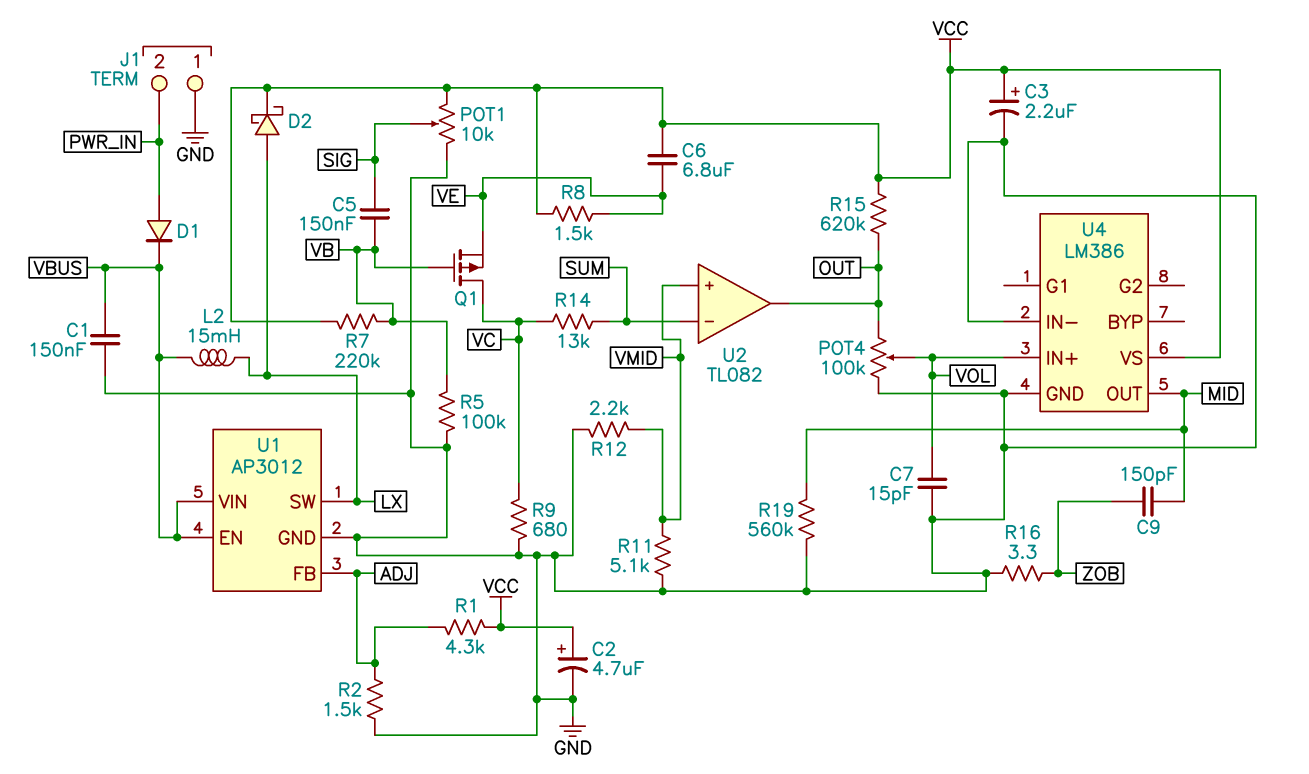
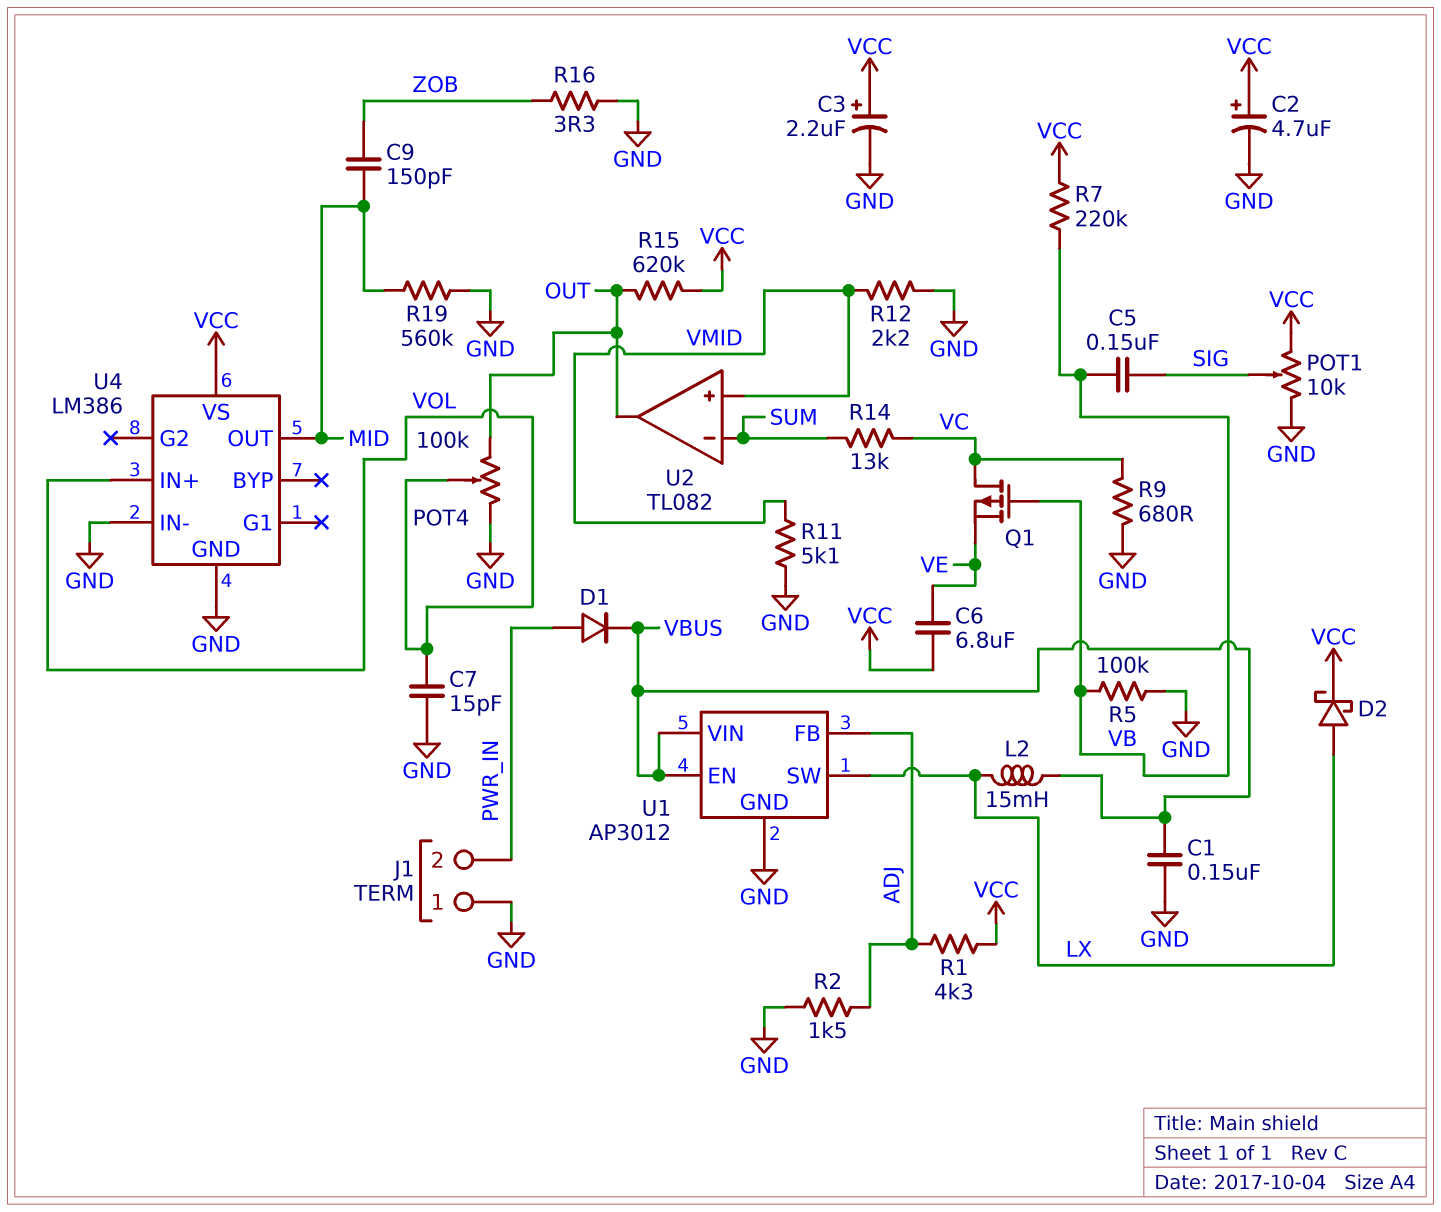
R8: 1.5k (VCC, VE) -> none

